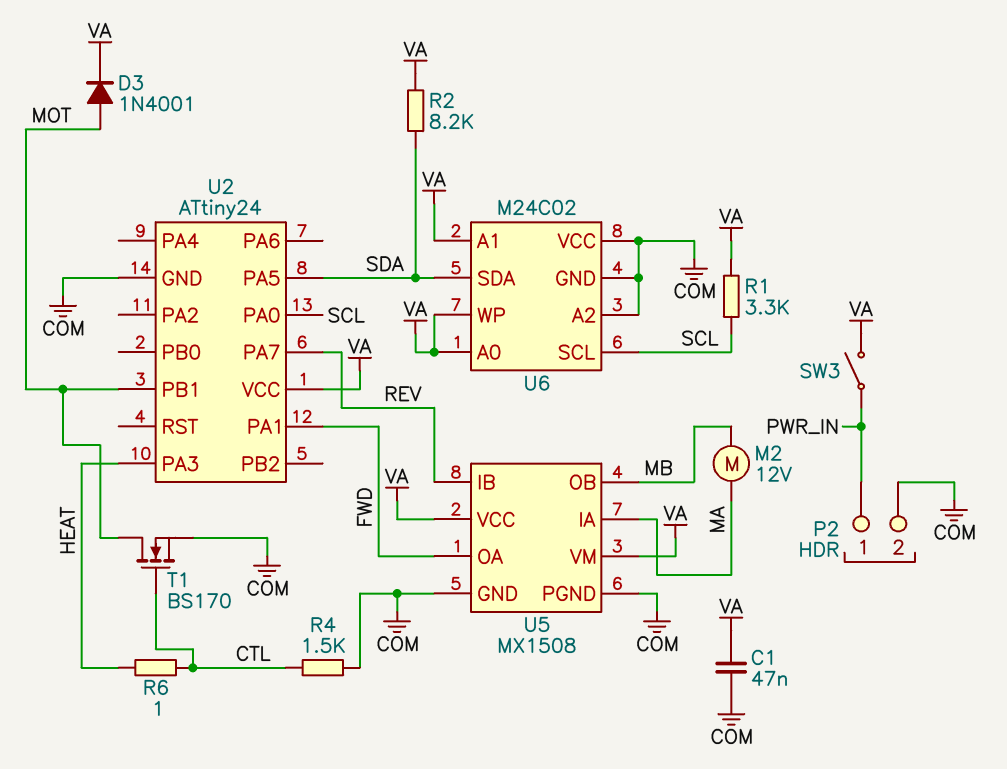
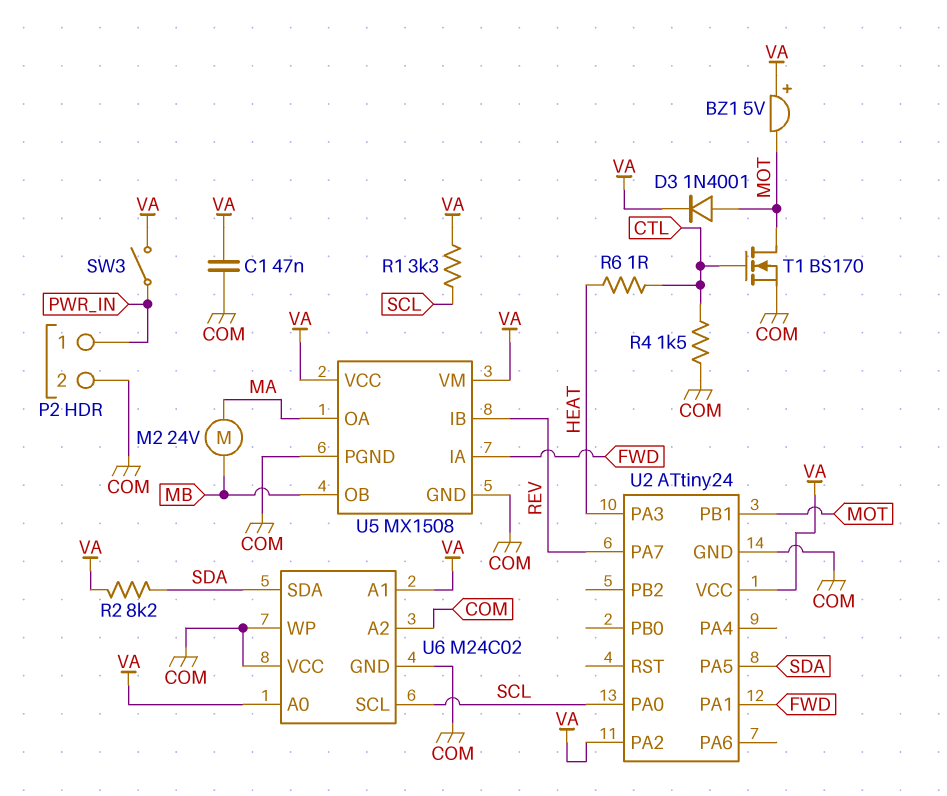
BZ1: none -> buzzer 5V (plus VA, minus MOT)
M2: motor 12V (MA, MB) -> motor 24V (MA, MB)
U2 pin PA2: none -> VA
U5 pin IA: MA -> FWD
U5 pin OA: FWD -> MA
U6 pin WP: VA -> COM

